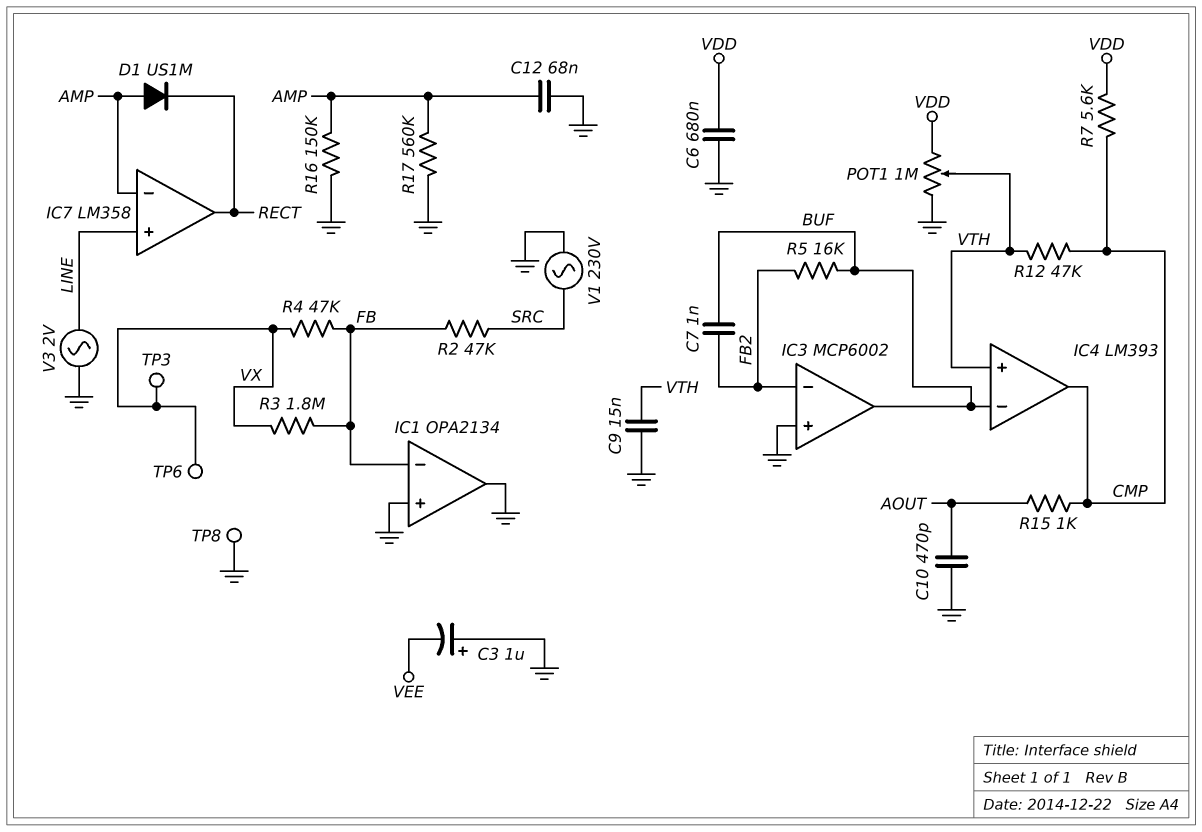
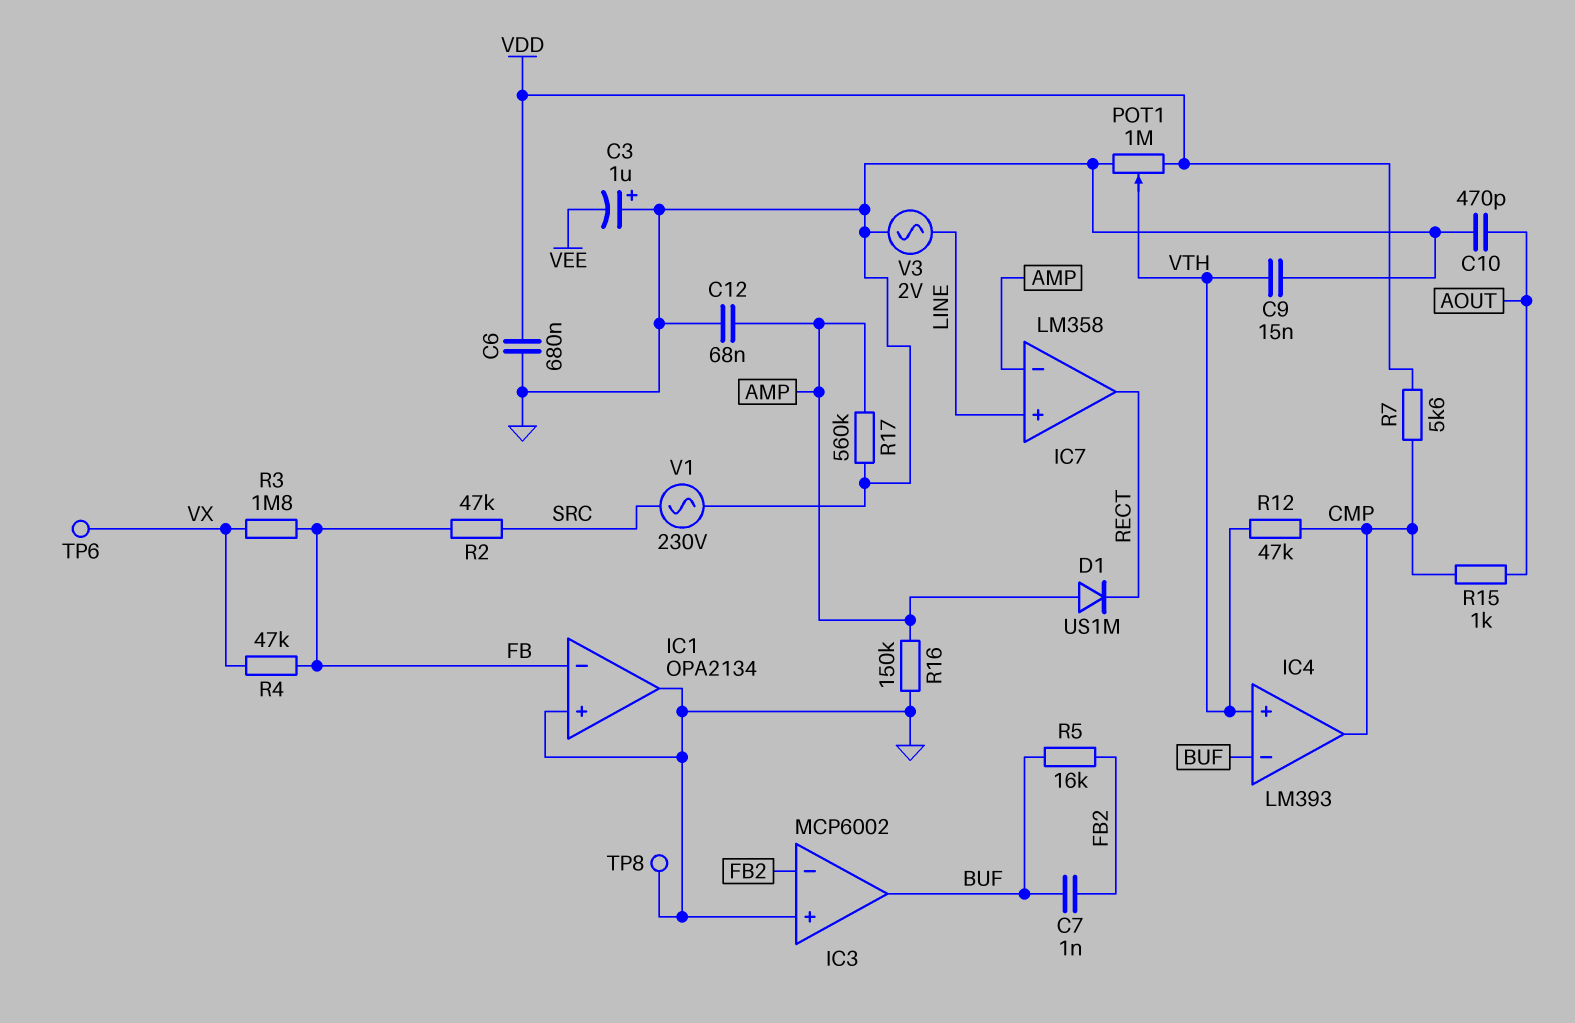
TP3: test point (VX) -> none

